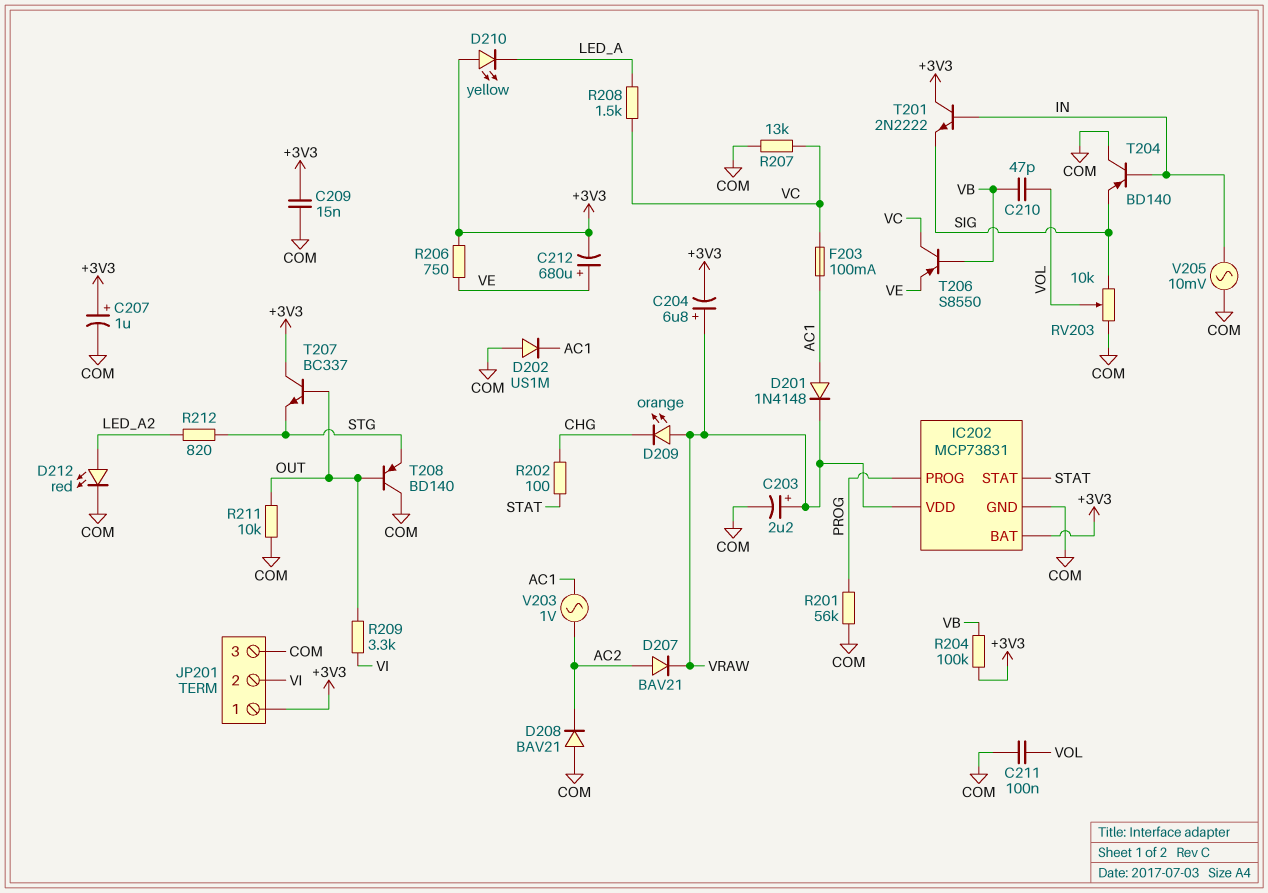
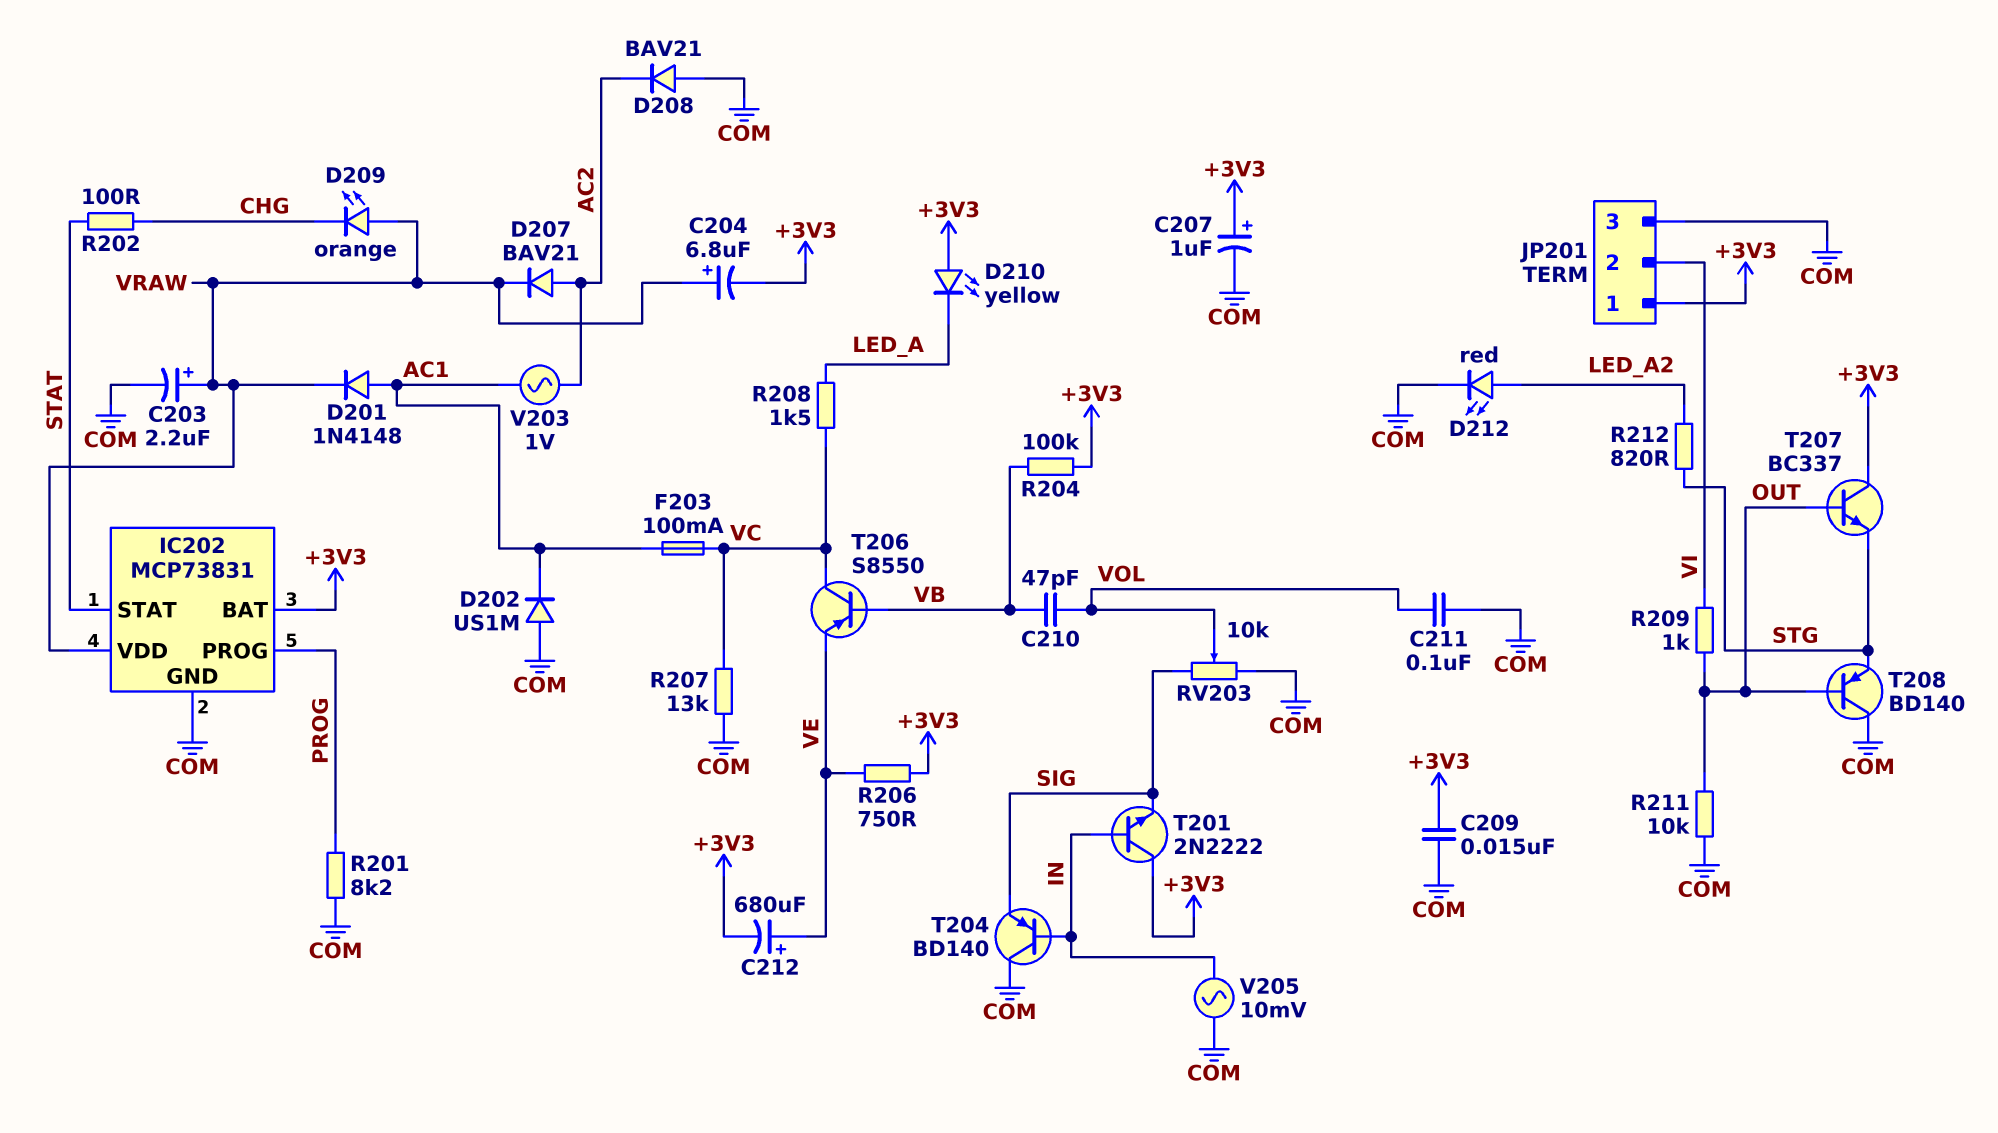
R201: 56k (COM, PROG) -> 8.2k (COM, PROG)
R209: 3.3k (OUT, VI) -> 1k (OUT, VI)

